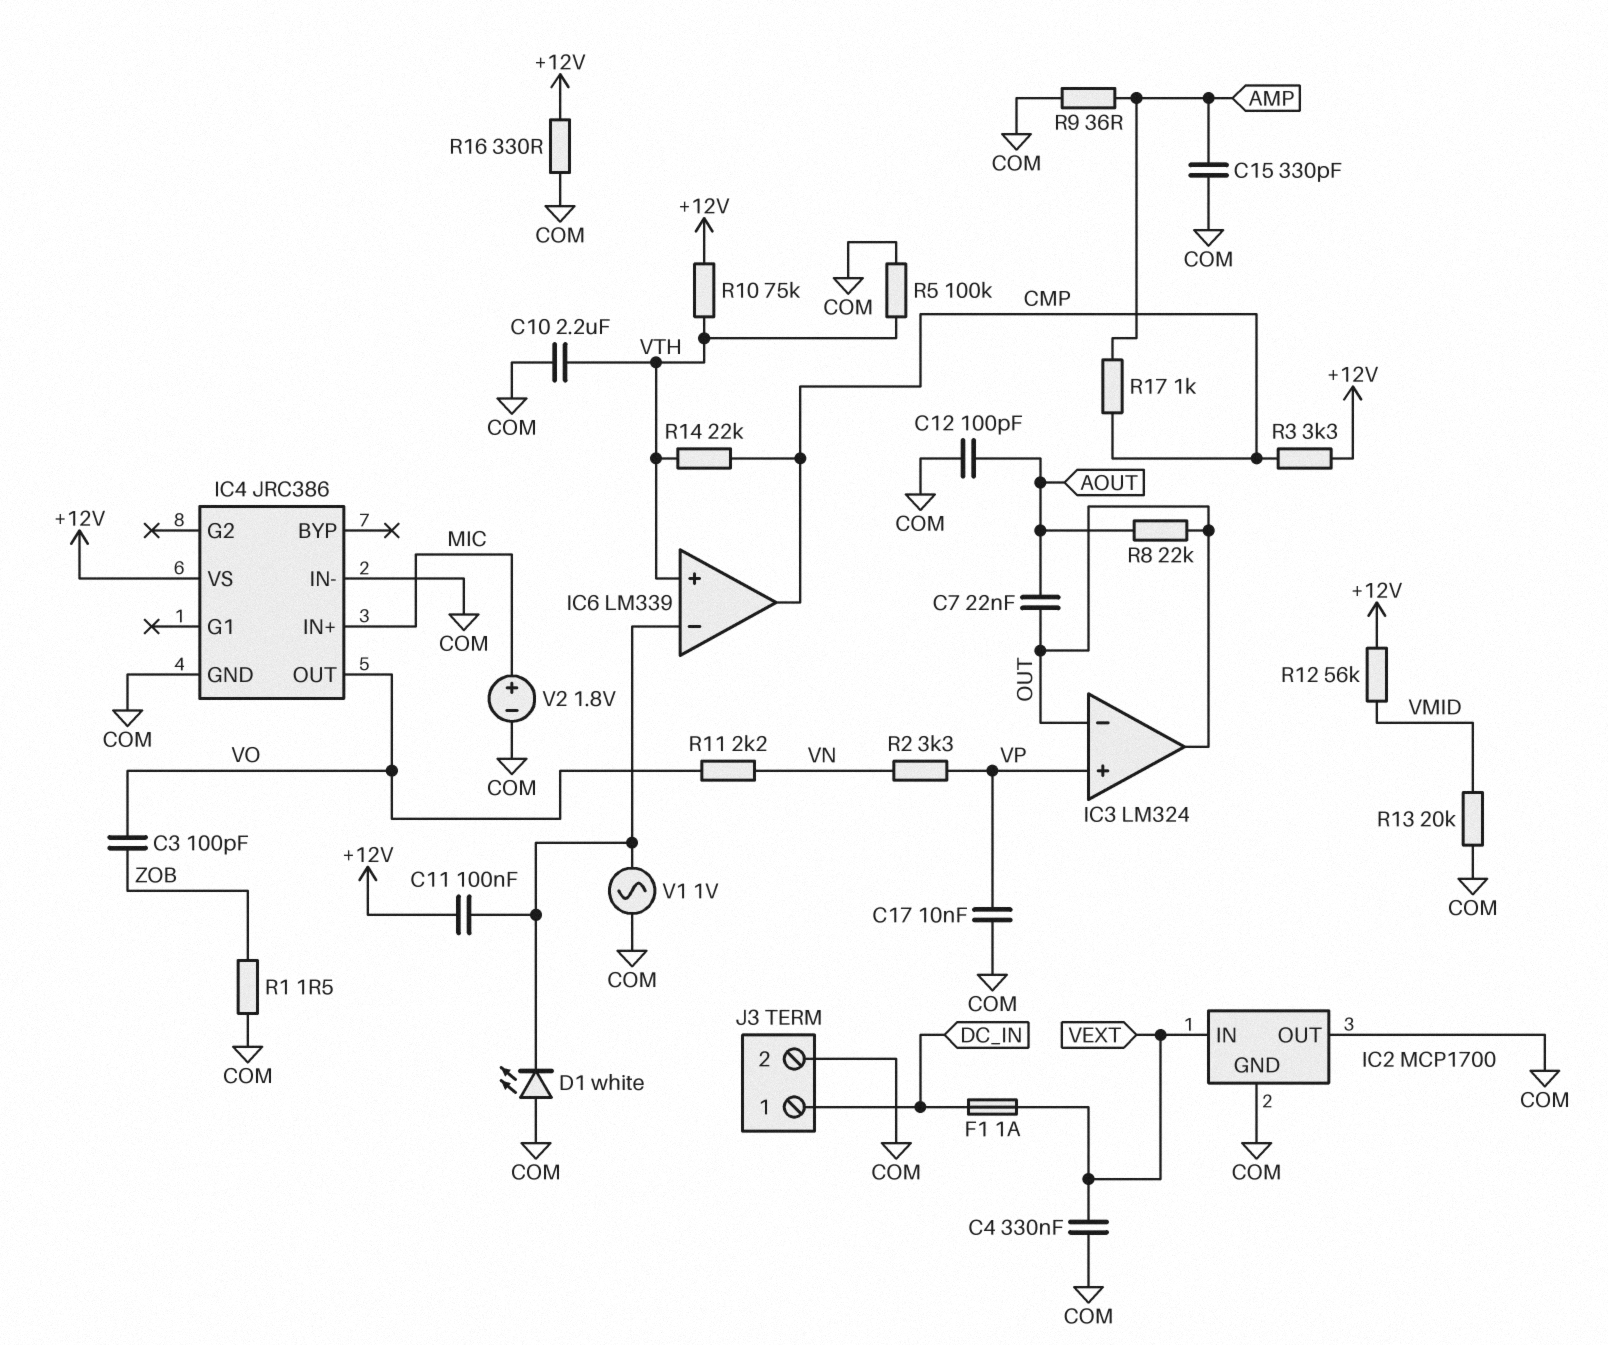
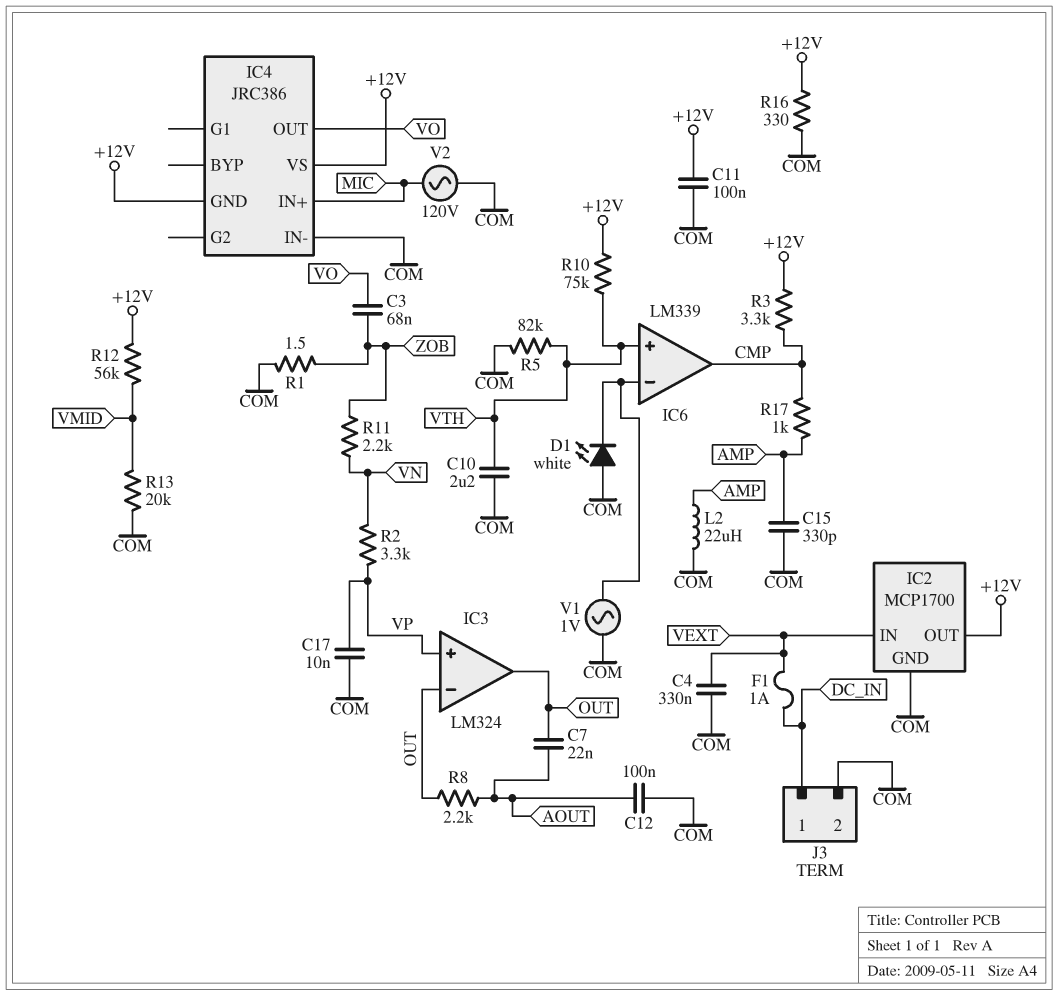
C3: 100pF (VO, ZOB) -> 68nF (VO, ZOB)
C11: 100nF (+12V, IC6/in-) -> 100nF (+12V, COM)
C12: 100pF (AOUT, COM) -> 100nF (AOUT, COM)
IC2 pin OUT: COM -> +12V
IC4 pin GND: COM -> +12V
L2: none -> 22uH (AMP, COM)
R5: 100k (COM, VTH) -> 82k (COM, VTH)
R8: 22k (AOUT, OUT) -> 2.2k (AOUT, OUT)
R9: 36 (AMP, COM) -> none
R11: 2.2k (VN, VO) -> 2.2k (VN, ZOB)
R14: 22k (CMP, VTH) -> none
V2: 1.8V (plus MIC, minus COM) -> AC 120V (COM, MIC)

